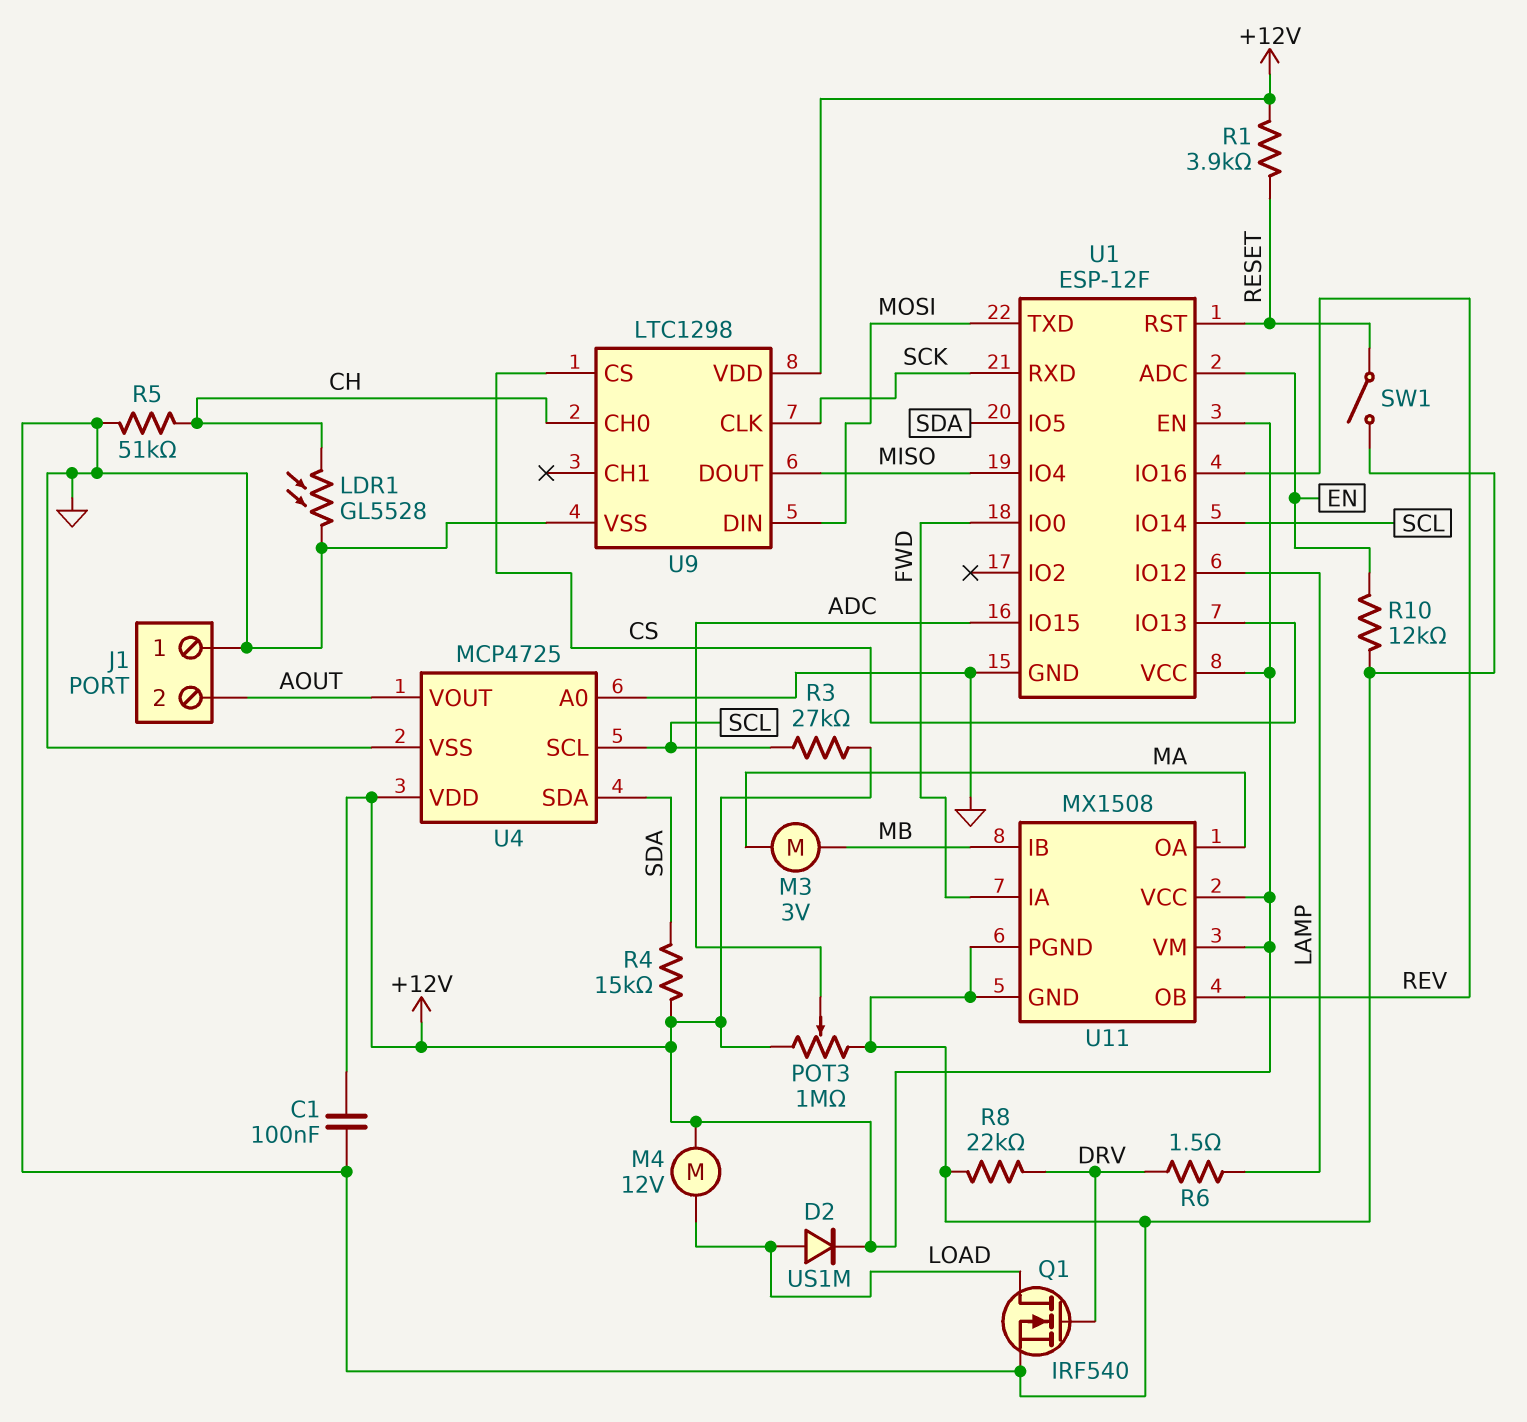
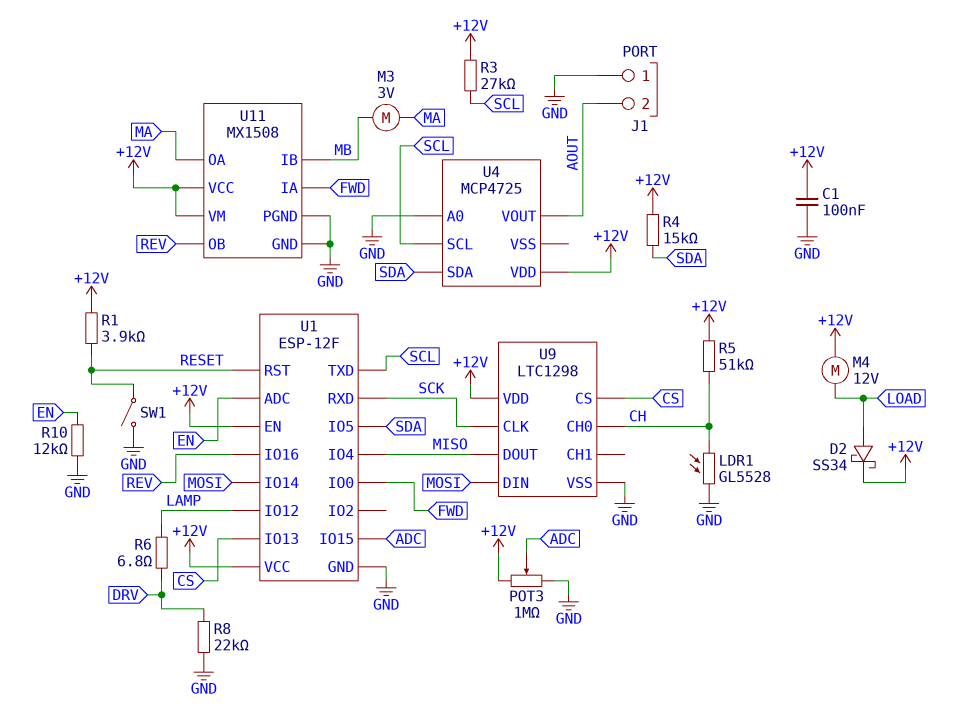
D2: diode US1M (A LOAD, K +12V) -> schottky SS34 (A LOAD, K +12V)
Q1: NMOS IRF540 (G DRV, D LOAD, S GND) -> none
R5: 51k (CH, GND) -> 51k (+12V, CH)
R6: 1.5 (DRV, LAMP) -> 6.8 (DRV, LAMP)
U1 pin IO14: SCL -> MOSI
U1 pin TXD: MOSI -> SCL
U4 pin VSS: GND -> none

